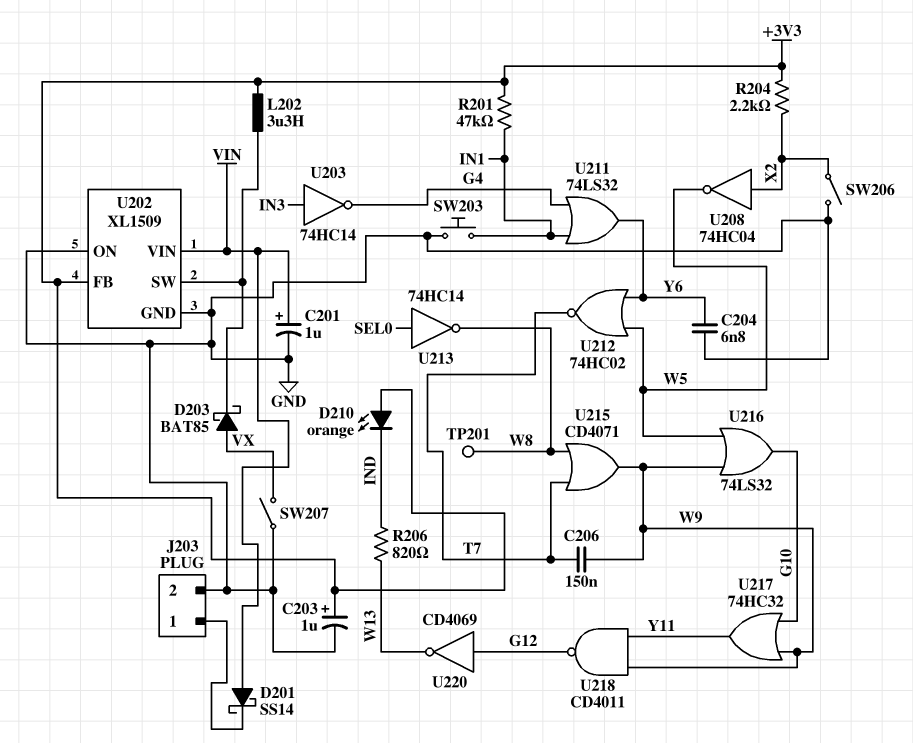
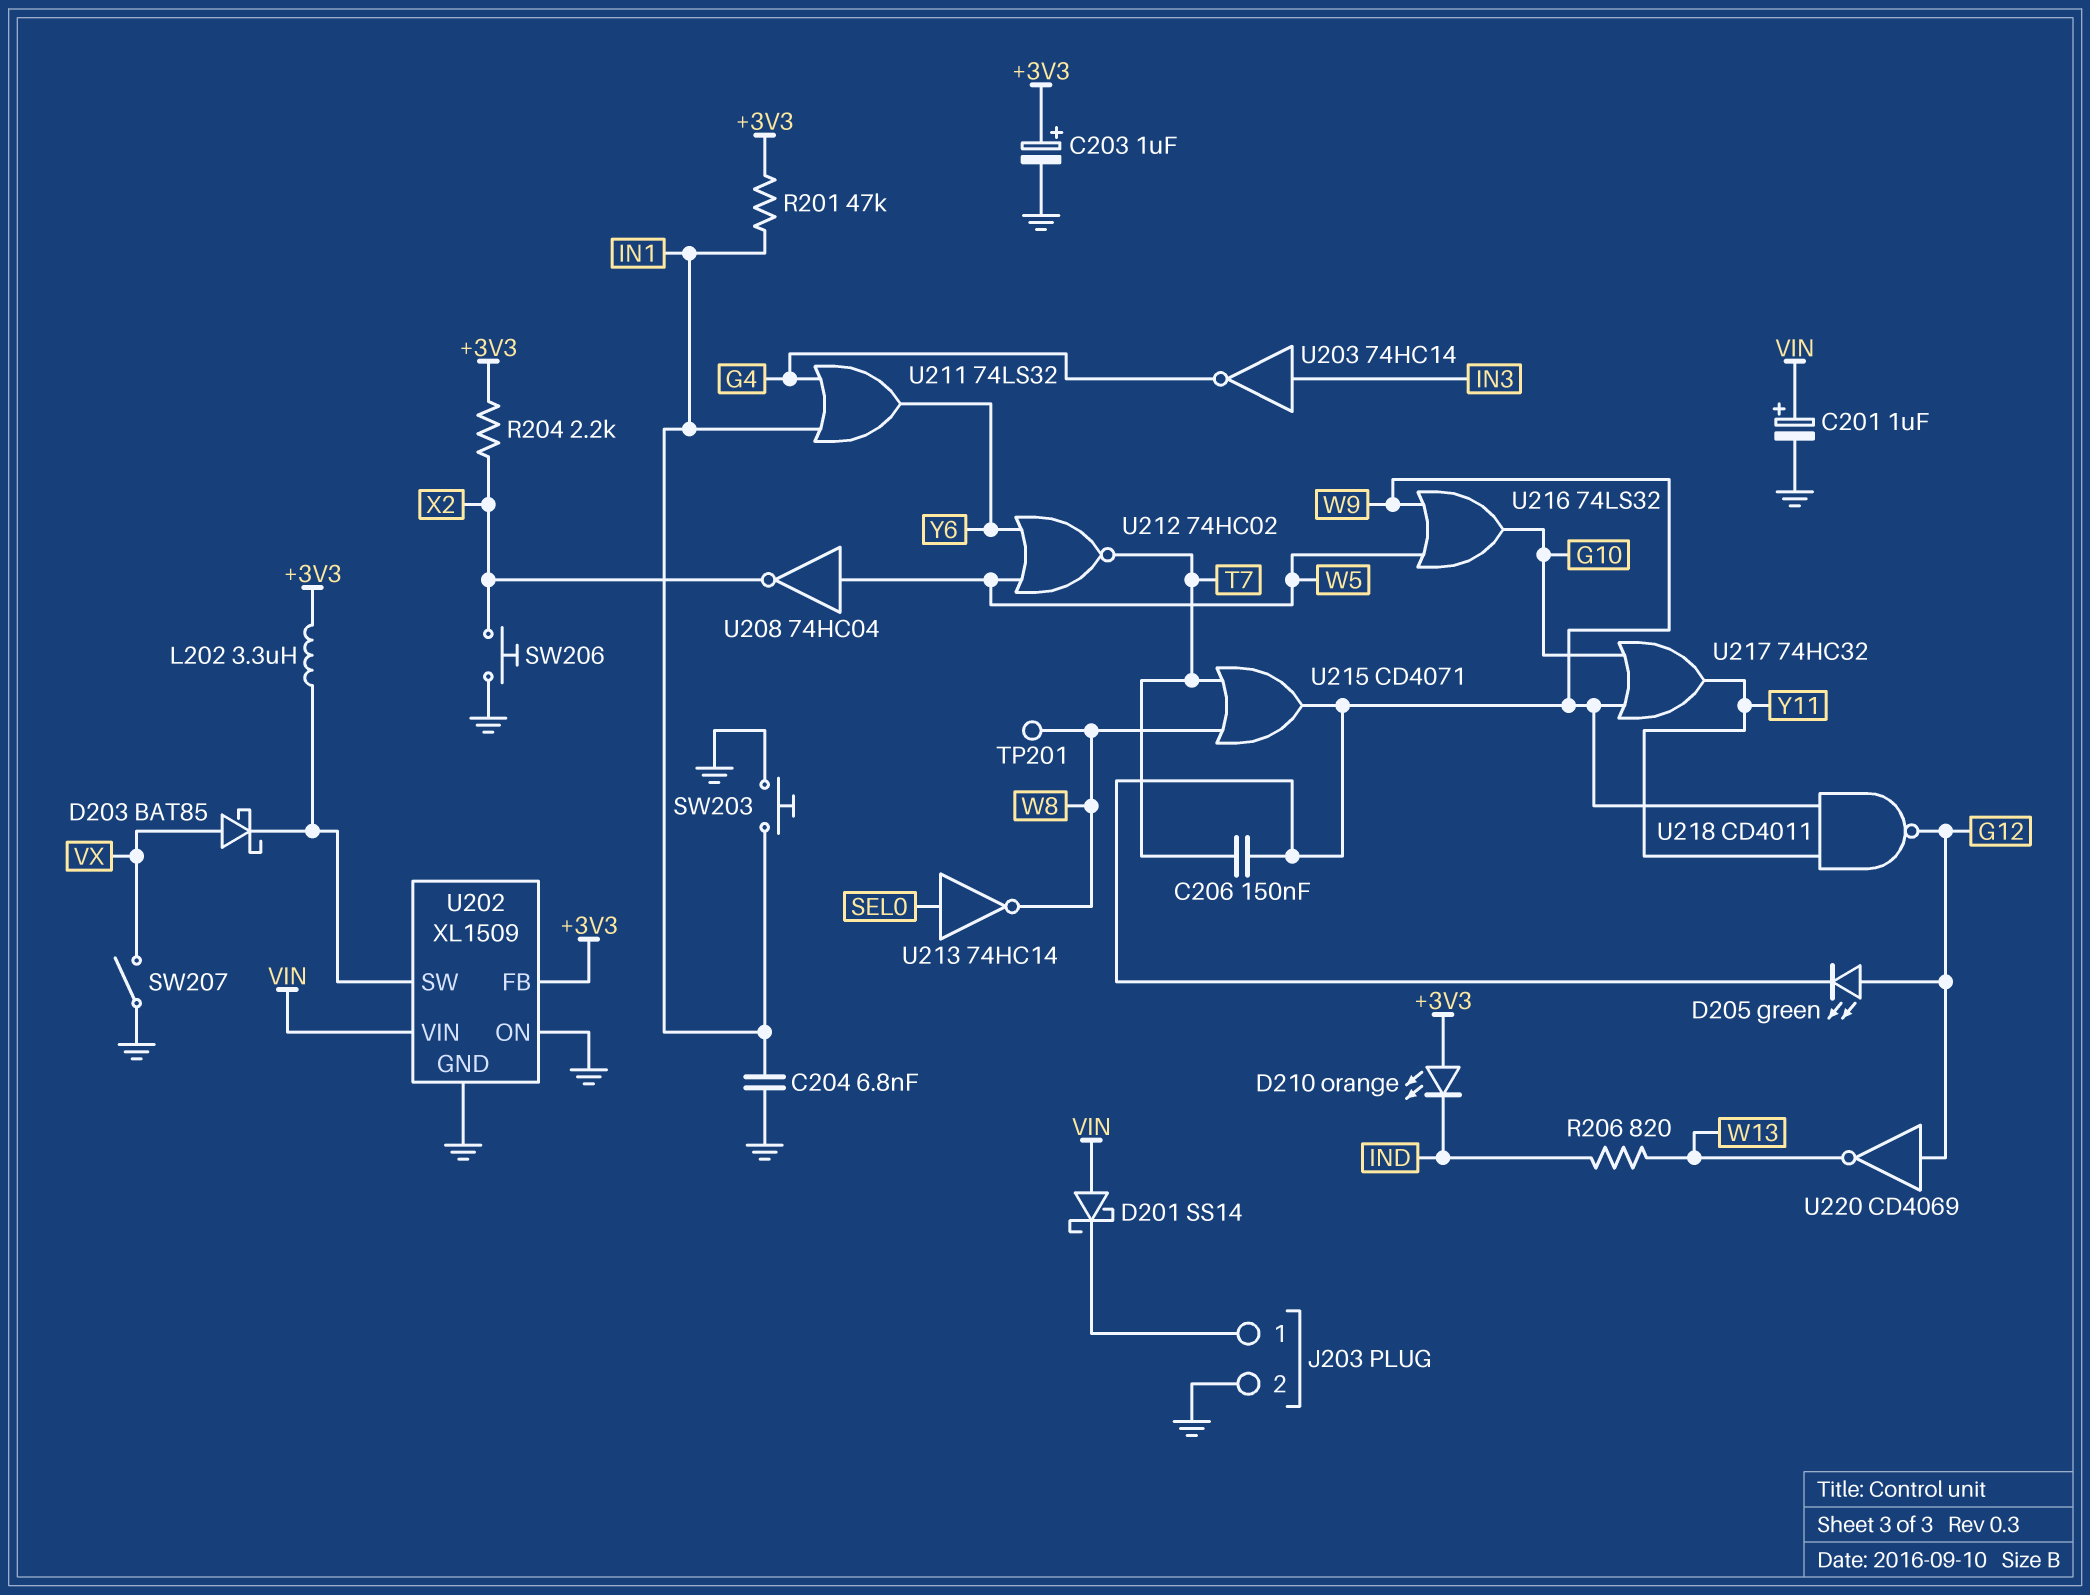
C204: 6.8nF (GND, Y6) -> 6.8nF (GND, IN1)
D205: none -> LED green (A G12, K W9)
SW206: switch (GND, X2) -> button (GND, X2)
U208: NOT 74HC04 (in X2, out W5) -> NOT 74HC04 (in W5, out X2)

